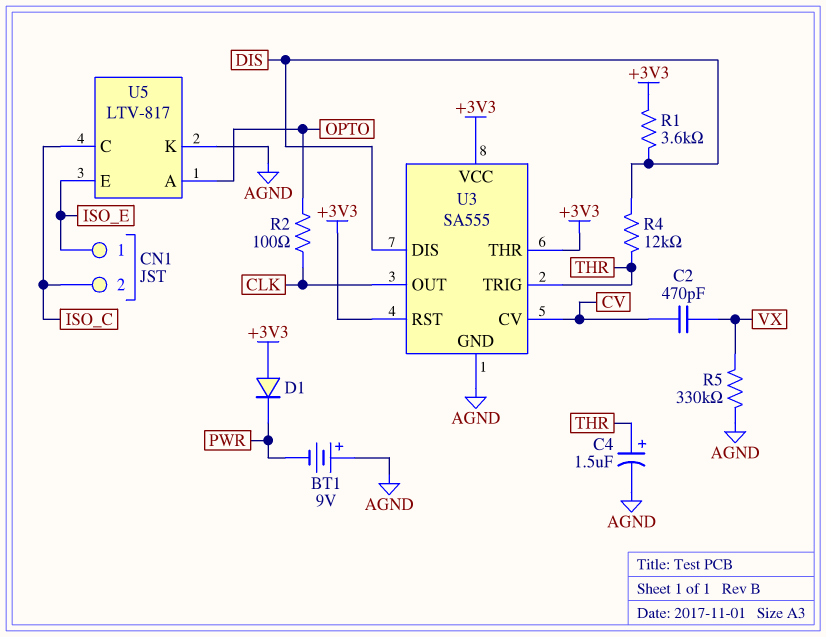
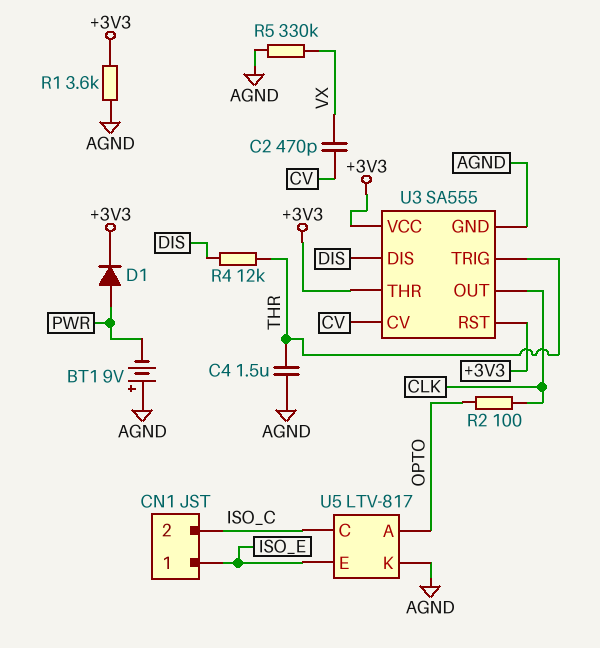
C4: 1.5uF (plus THR, minus AGND) -> 1.5uF (AGND, THR)
D1: diode (A +3V3, K PWR) -> diode (A PWR, K +3V3)
R1: 3.6k (+3V3, DIS) -> 3.6k (+3V3, AGND)

